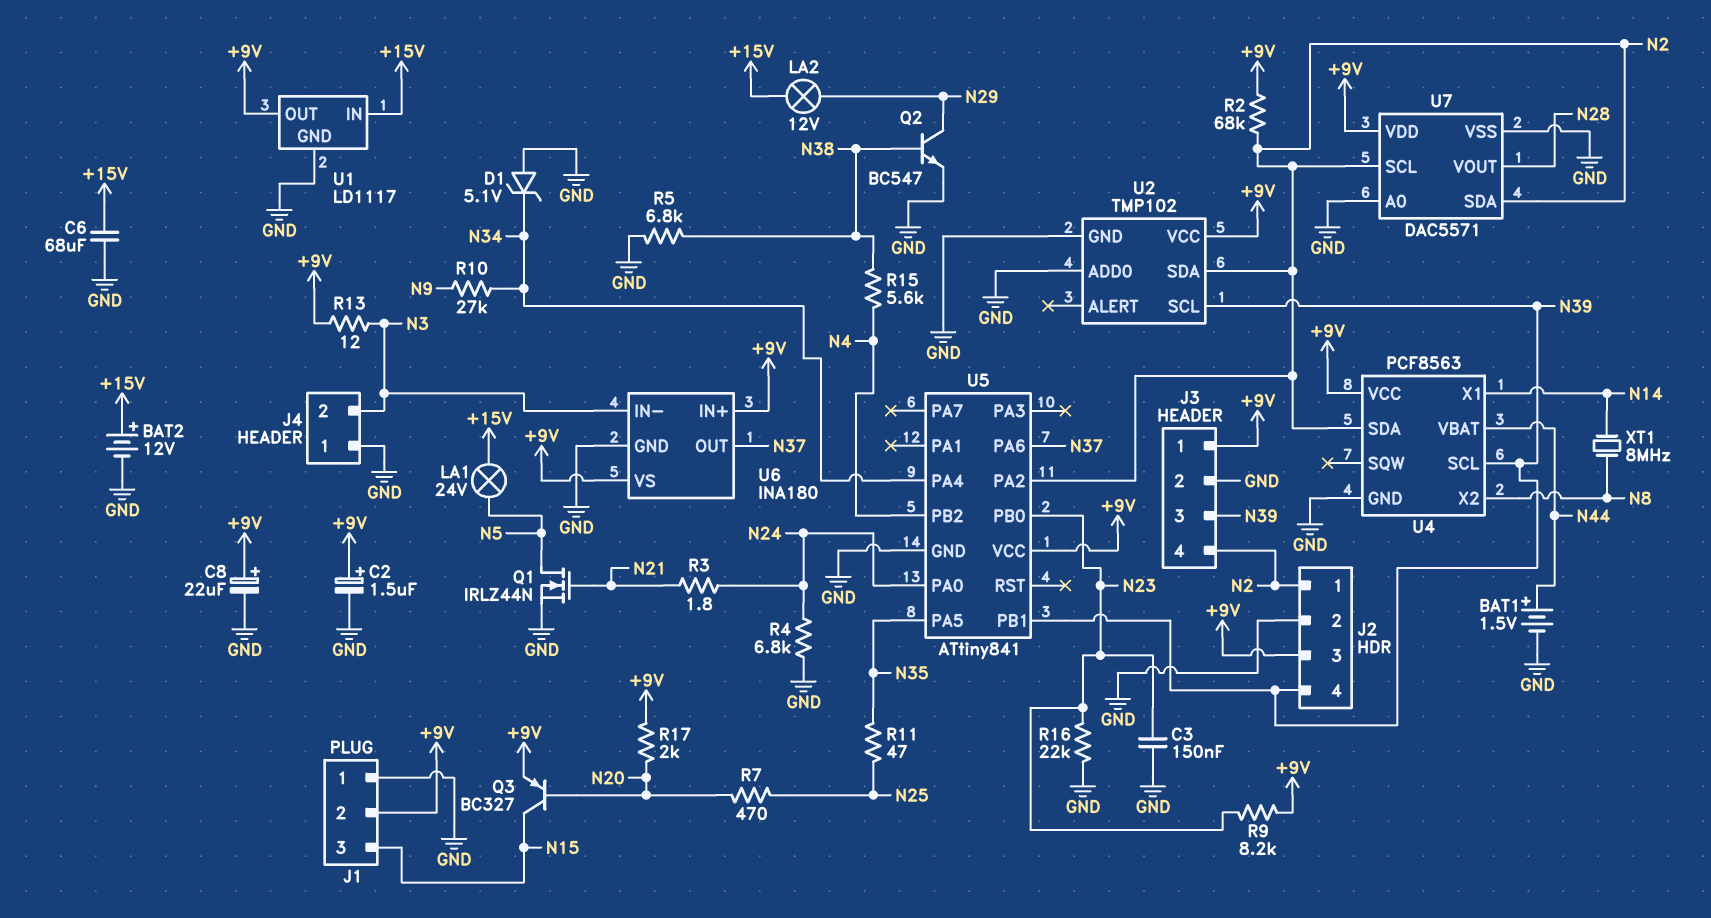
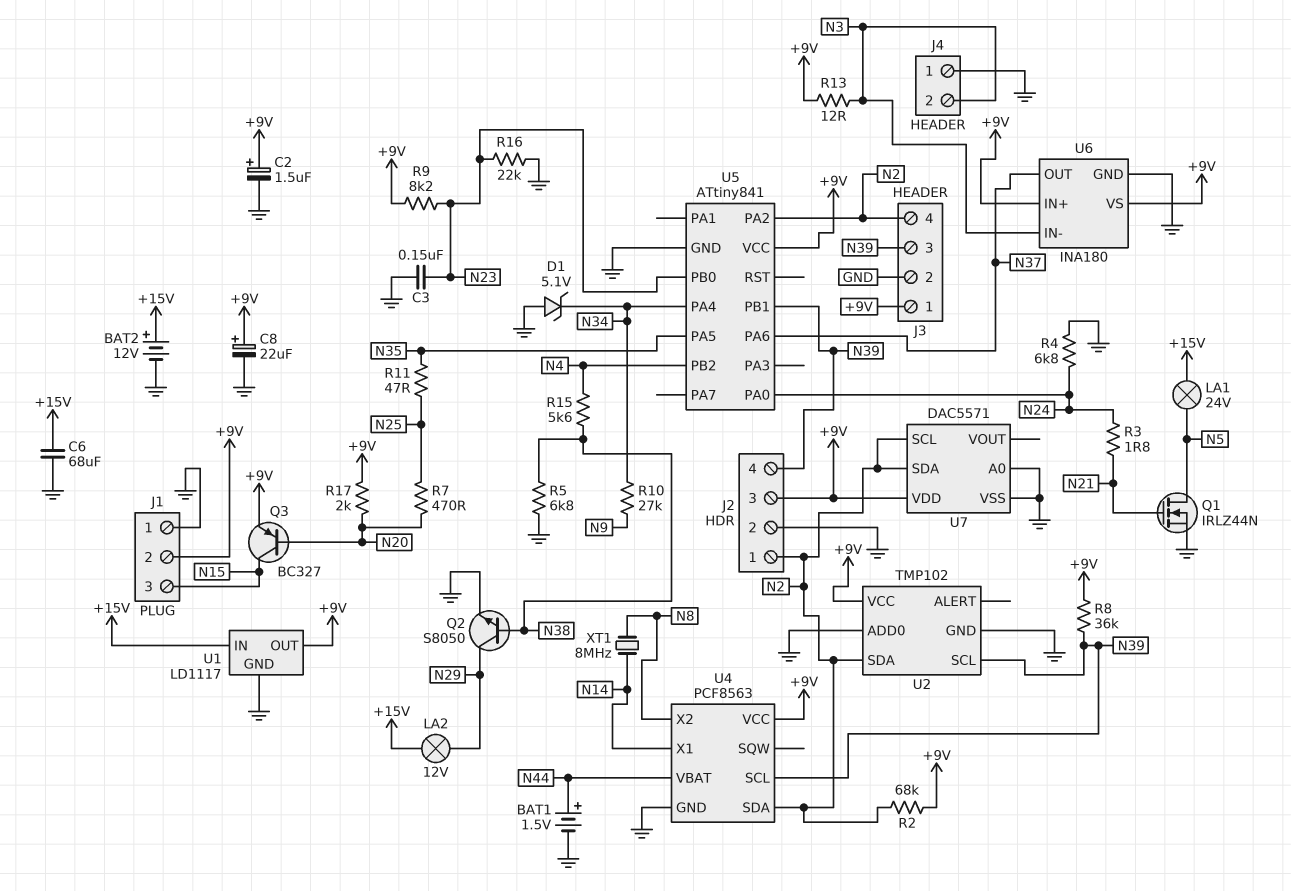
Q2: NPN BC547 (B N38, C N29, E GND) -> NPN S8050 (B N38, C N29, E GND)
R8: none -> 36k (+9V, N39)
U7 pin VOUT: N28 -> none

